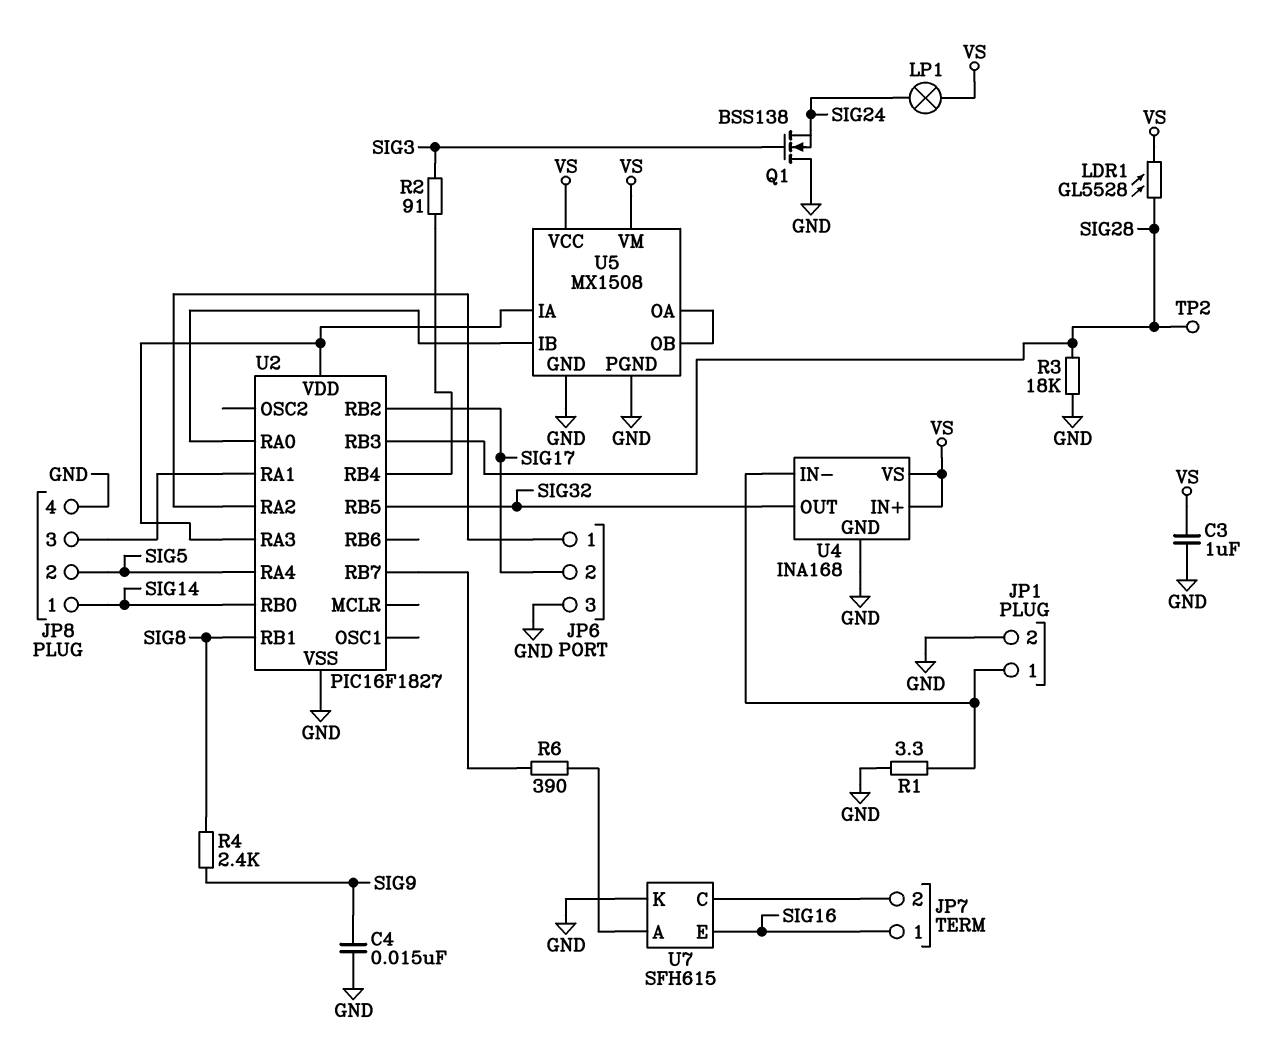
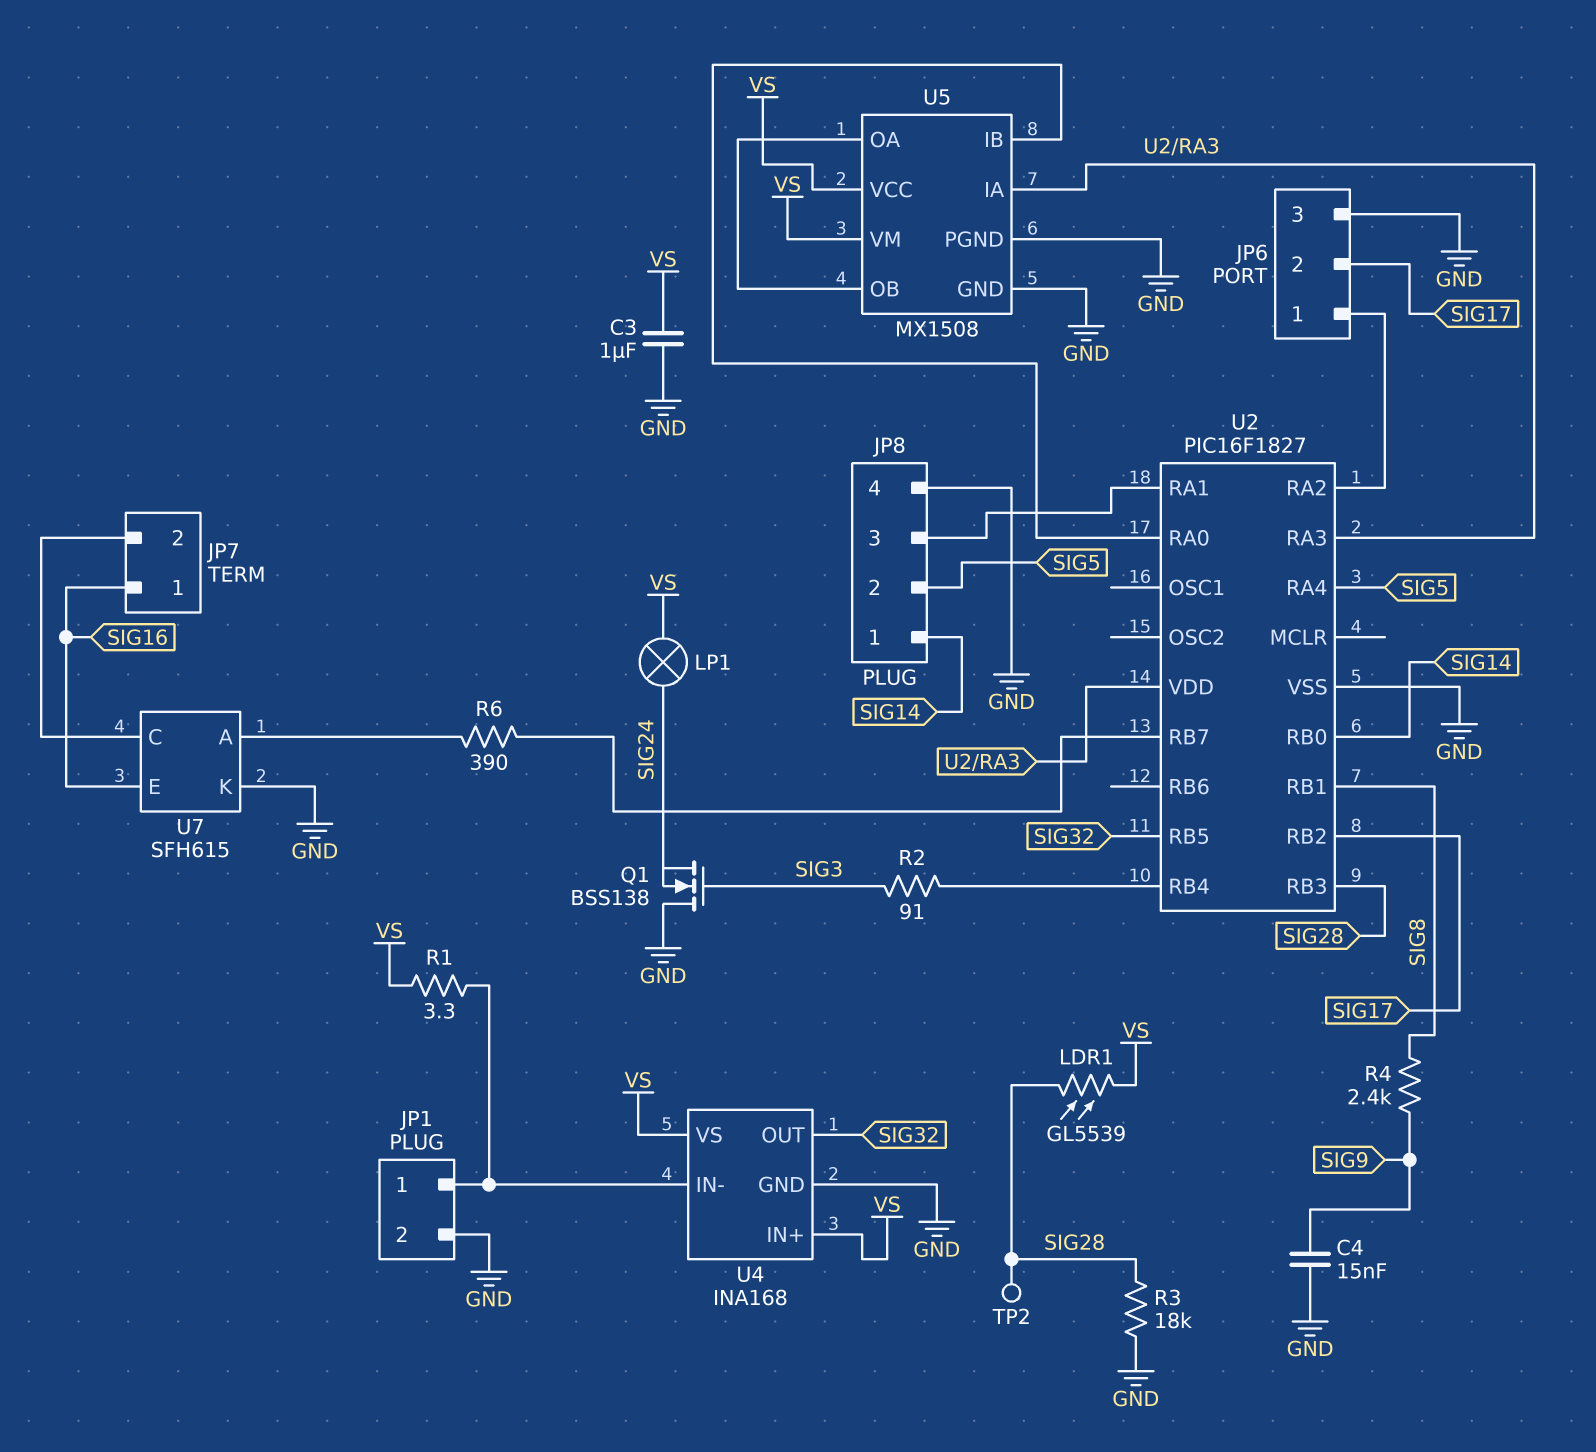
LDR1: GL5528 (SIG28, VS) -> GL5539 (SIG28, VS)
R1: 3.3 (GND, JP1/1) -> 3.3 (JP1/1, VS)

